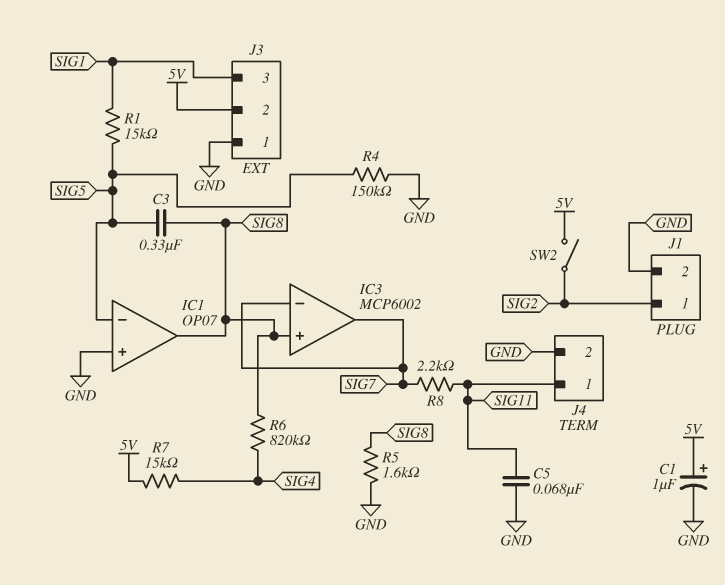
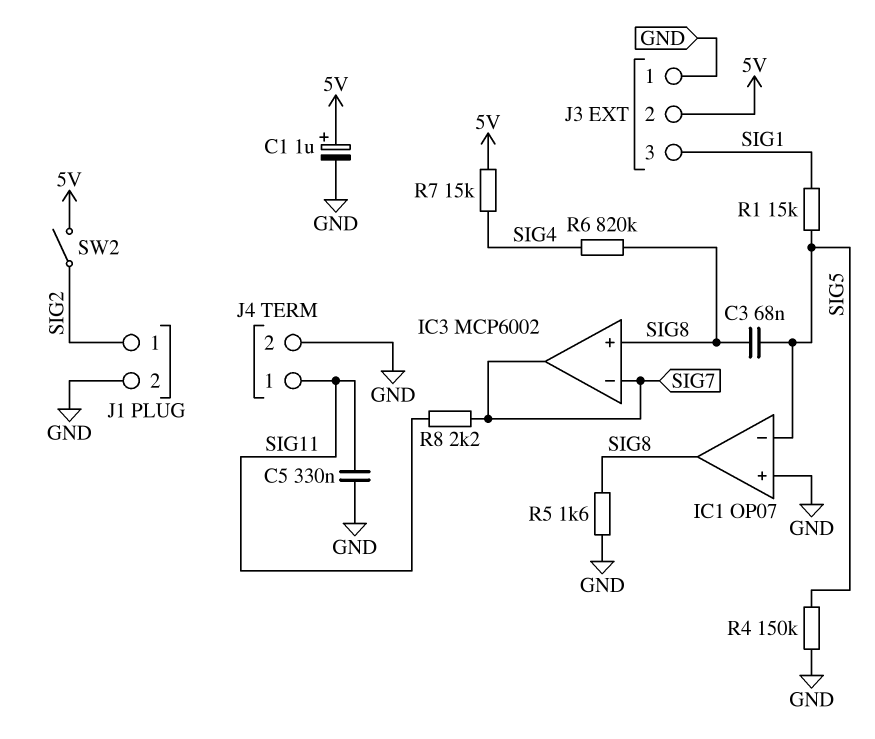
C3: 330nF (SIG5, SIG8) -> 68nF (SIG5, SIG8)
C5: 68nF (GND, SIG11) -> 330nF (GND, SIG11)

